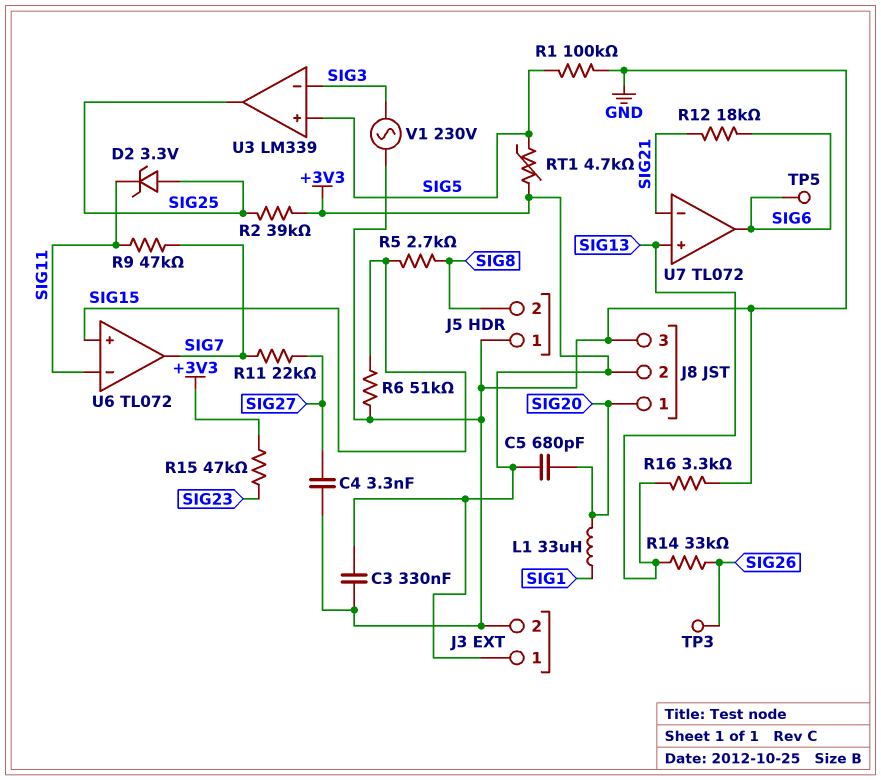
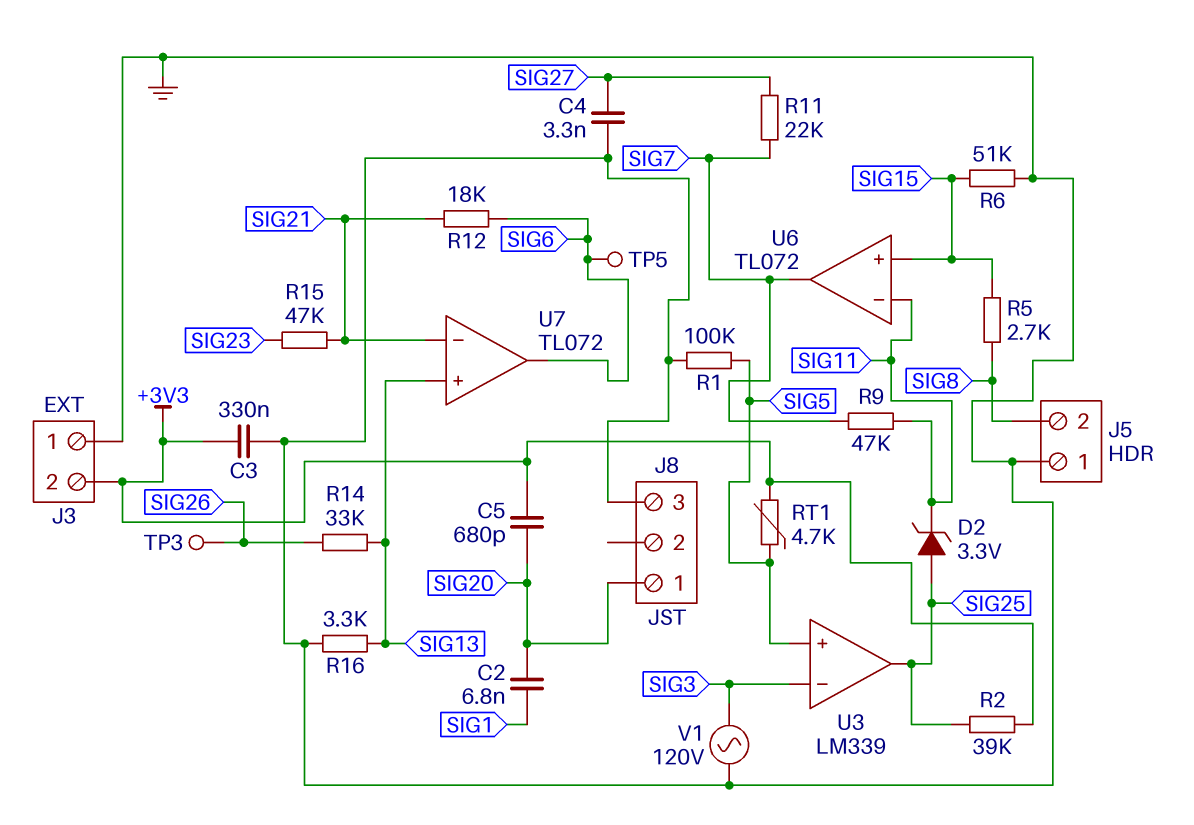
C2: none -> 6.8nF (SIG1, SIG20)
J3 pin 1: +3V3 -> GND
J3 pin 2: GND -> +3V3
J8 pin 2: +3V3 -> none
L1: 33uH (SIG1, SIG20) -> none
R15: 47k (+3V3, SIG23) -> 47k (SIG21, SIG23)
V1: AC 230V (GND, SIG3) -> AC 120V (GND, SIG3)

